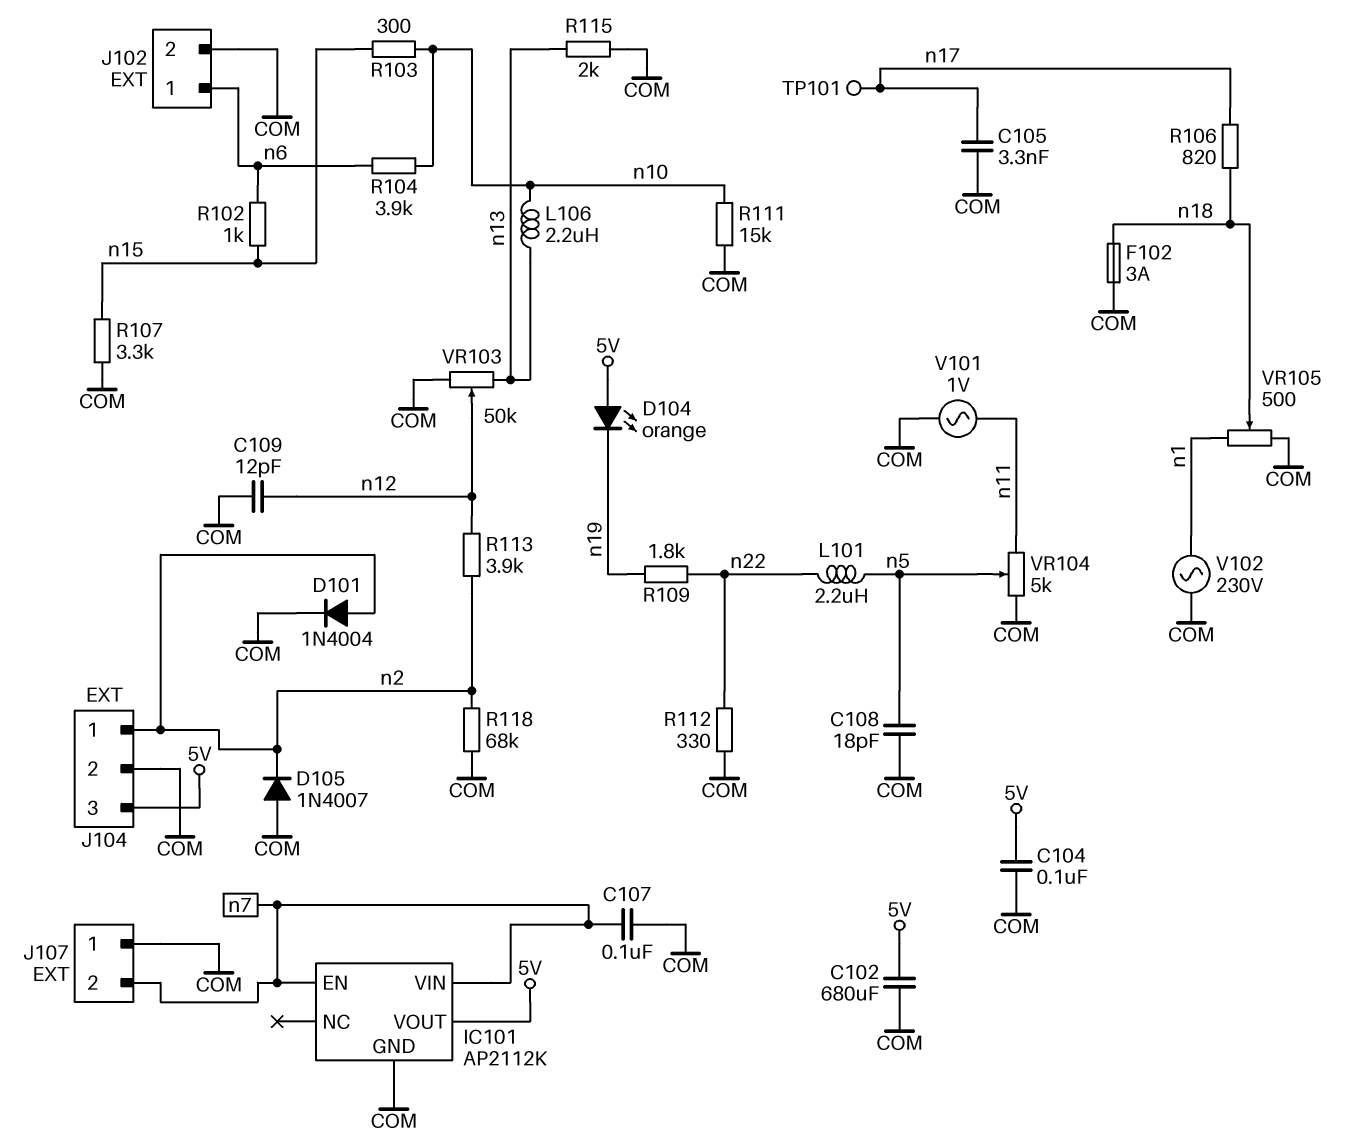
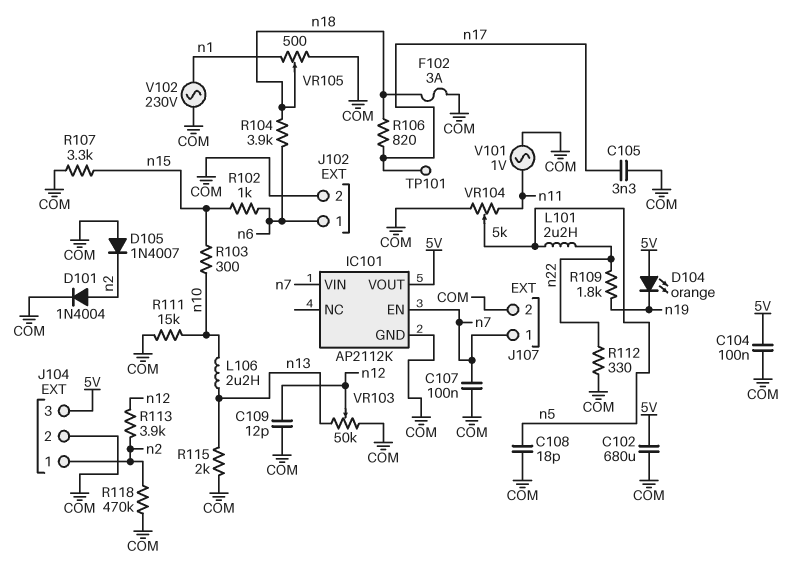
J107 pin 1: COM -> n7
J107 pin 2: n7 -> COM
R104: 3.9k (n6, n10) -> 3.9k (n6, n18)
R118: 68k (COM, n2) -> 470k (COM, n2)

